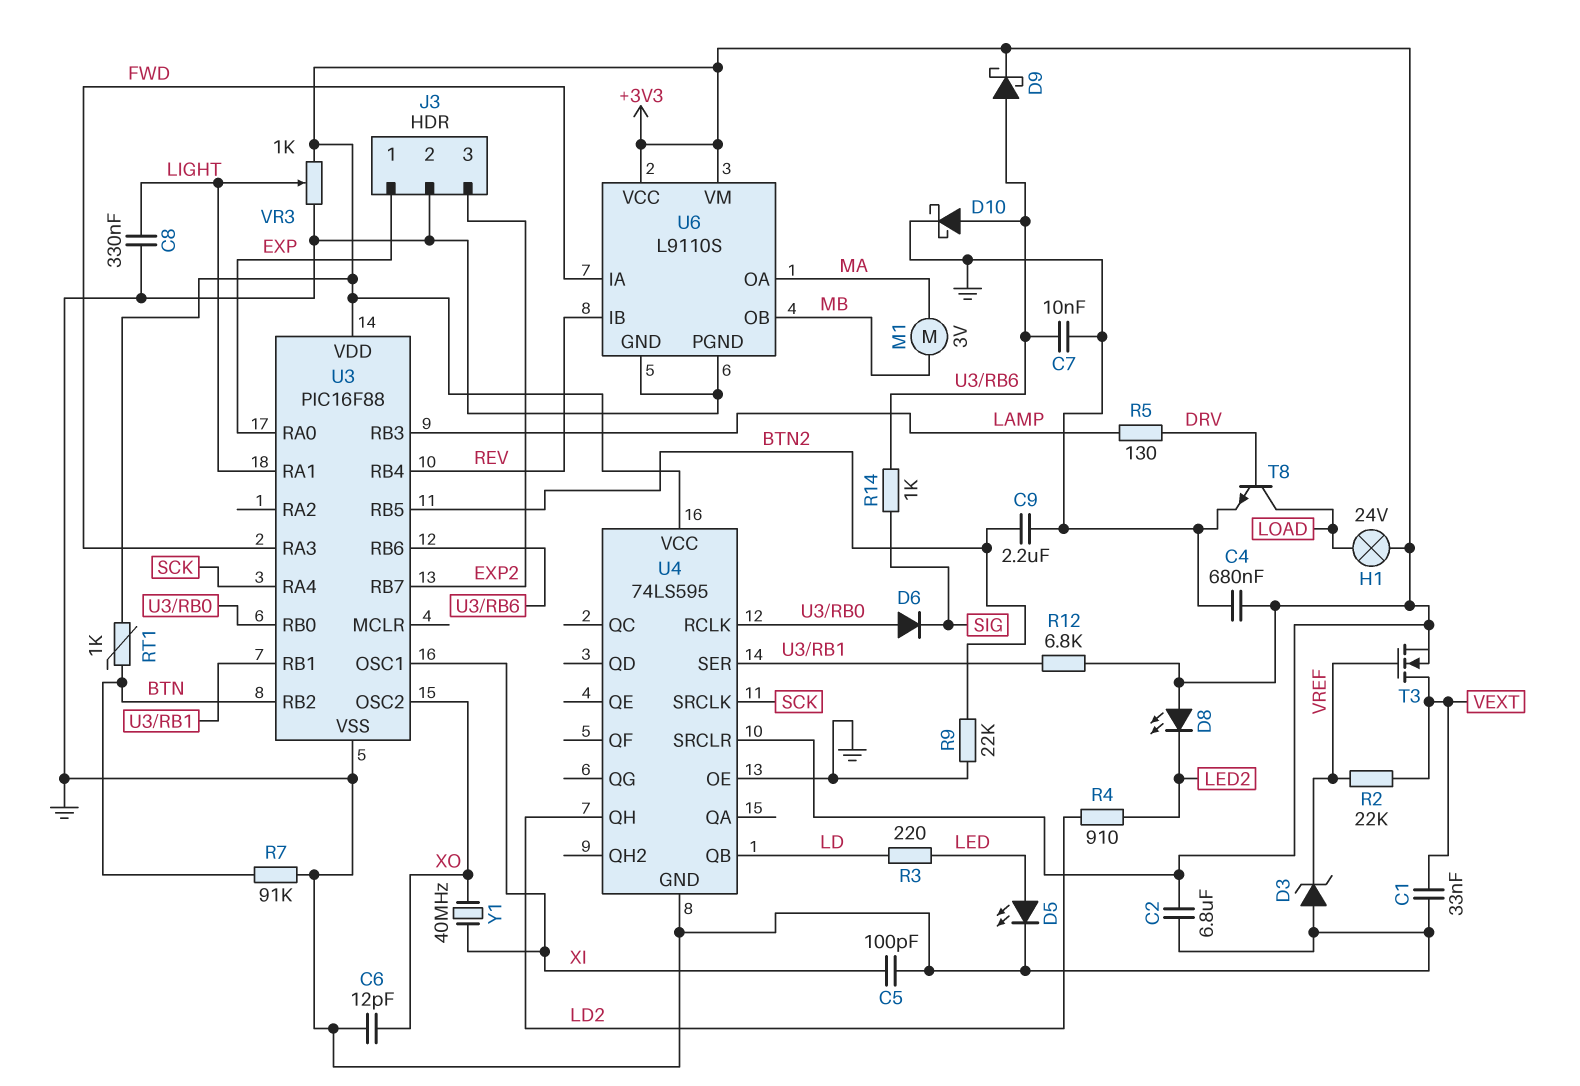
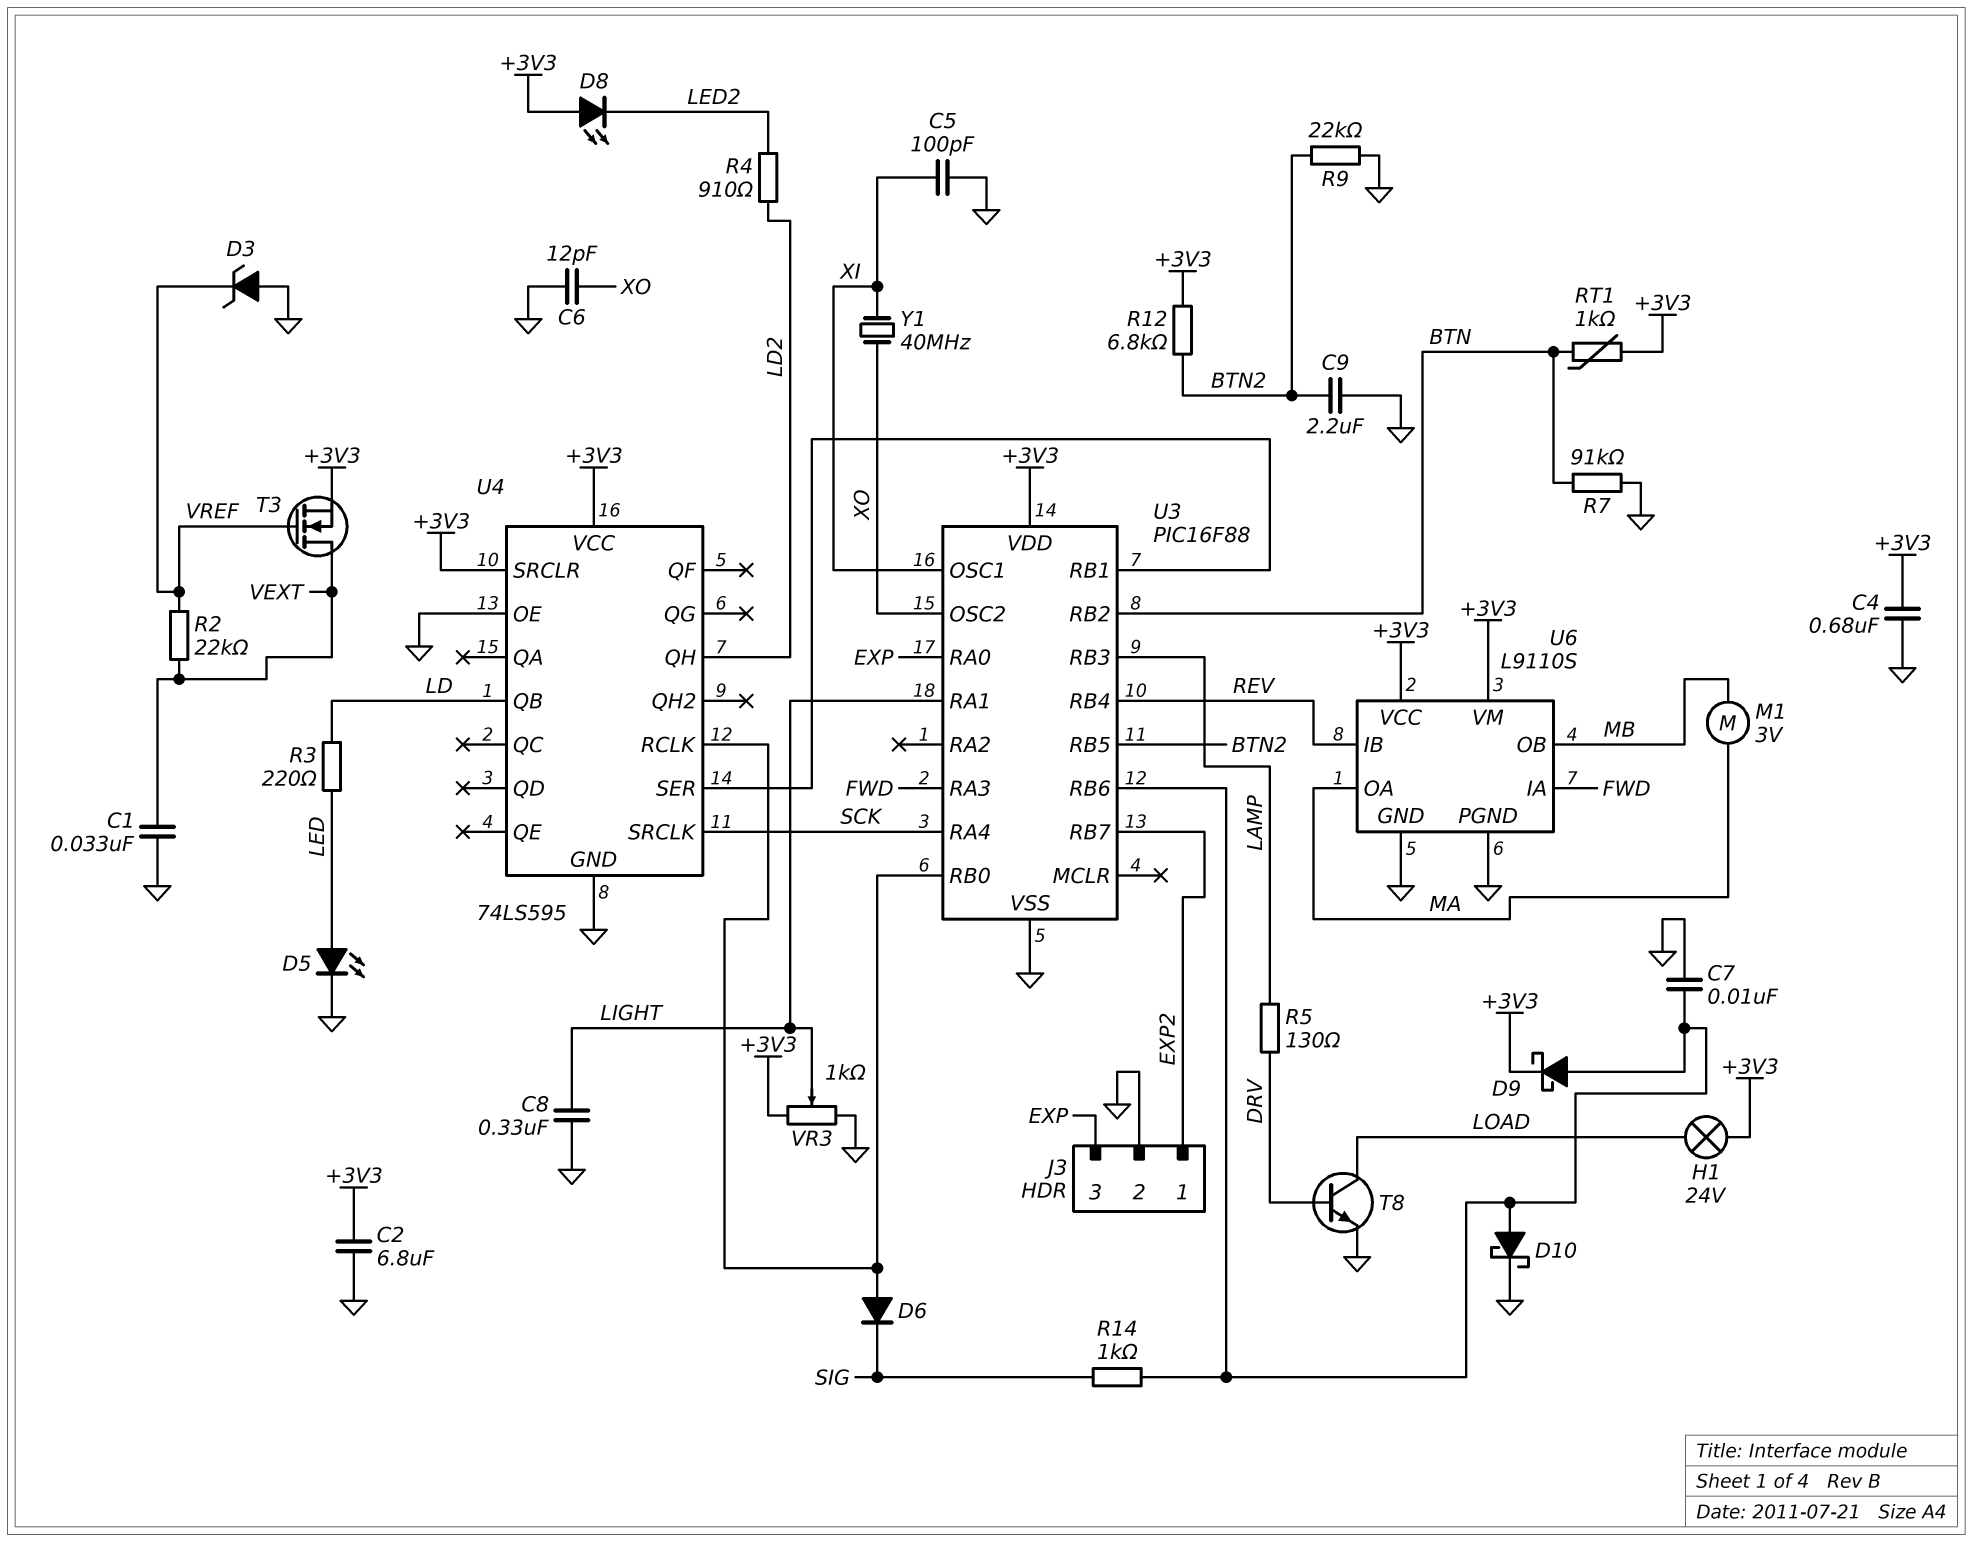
J3 pin 1: EXP -> EXP2
J3 pin 3: EXP2 -> EXP
R12: 6.8k (+3V3, U3/RB1) -> 6.8k (+3V3, BTN2)

